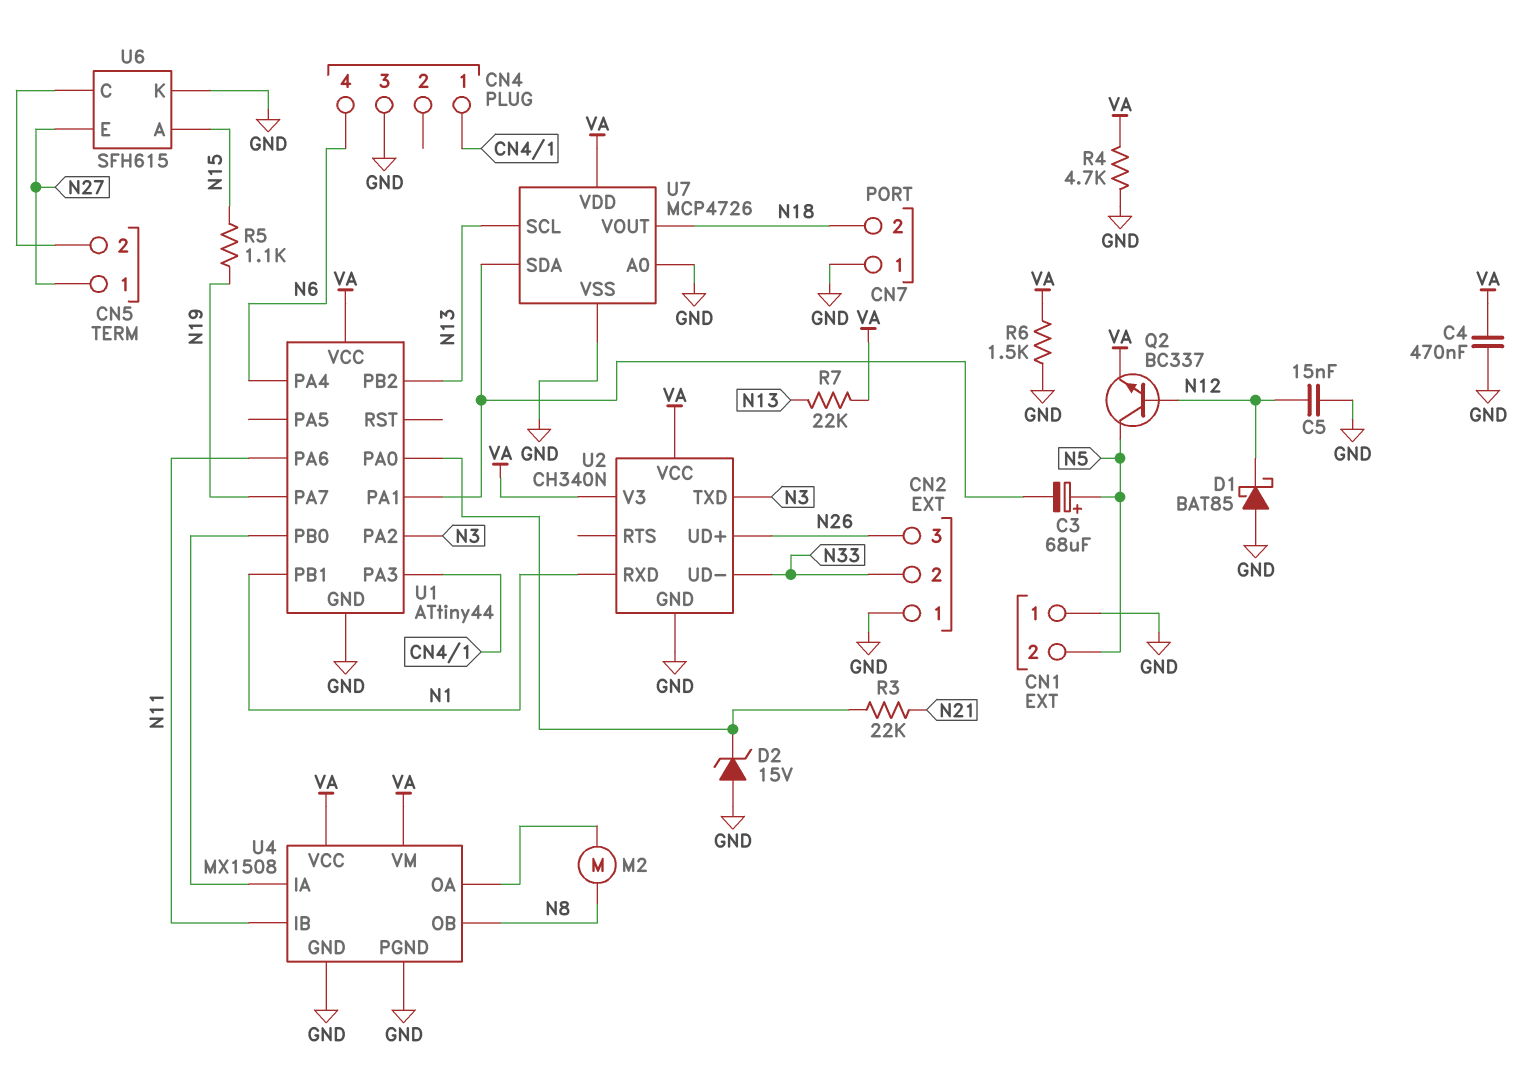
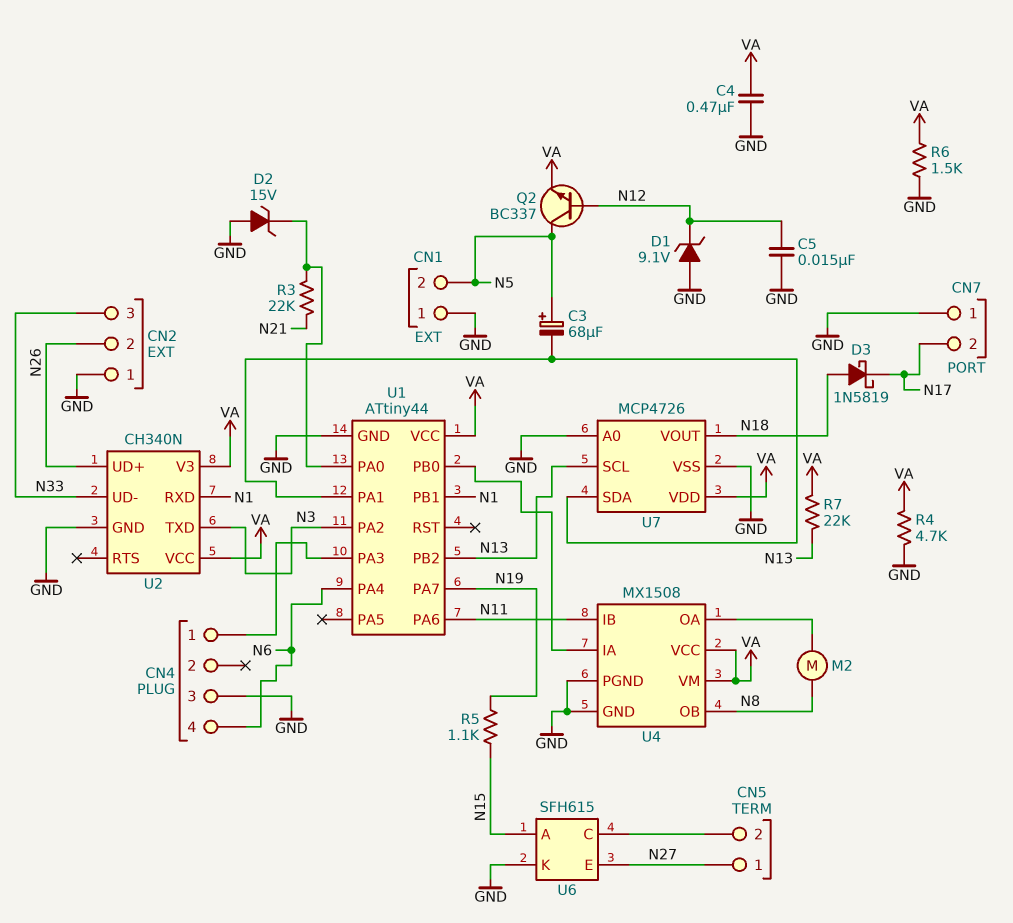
CN2 pin 2: N33 -> N26
CN2 pin 3: N26 -> N33
CN7 pin 2: N18 -> N17
D1: schottky BAT85 (A GND, K N12) -> zener 9.1V (A GND, K N12)
D3: none -> schottky 1N5819 (A N18, K N17)

